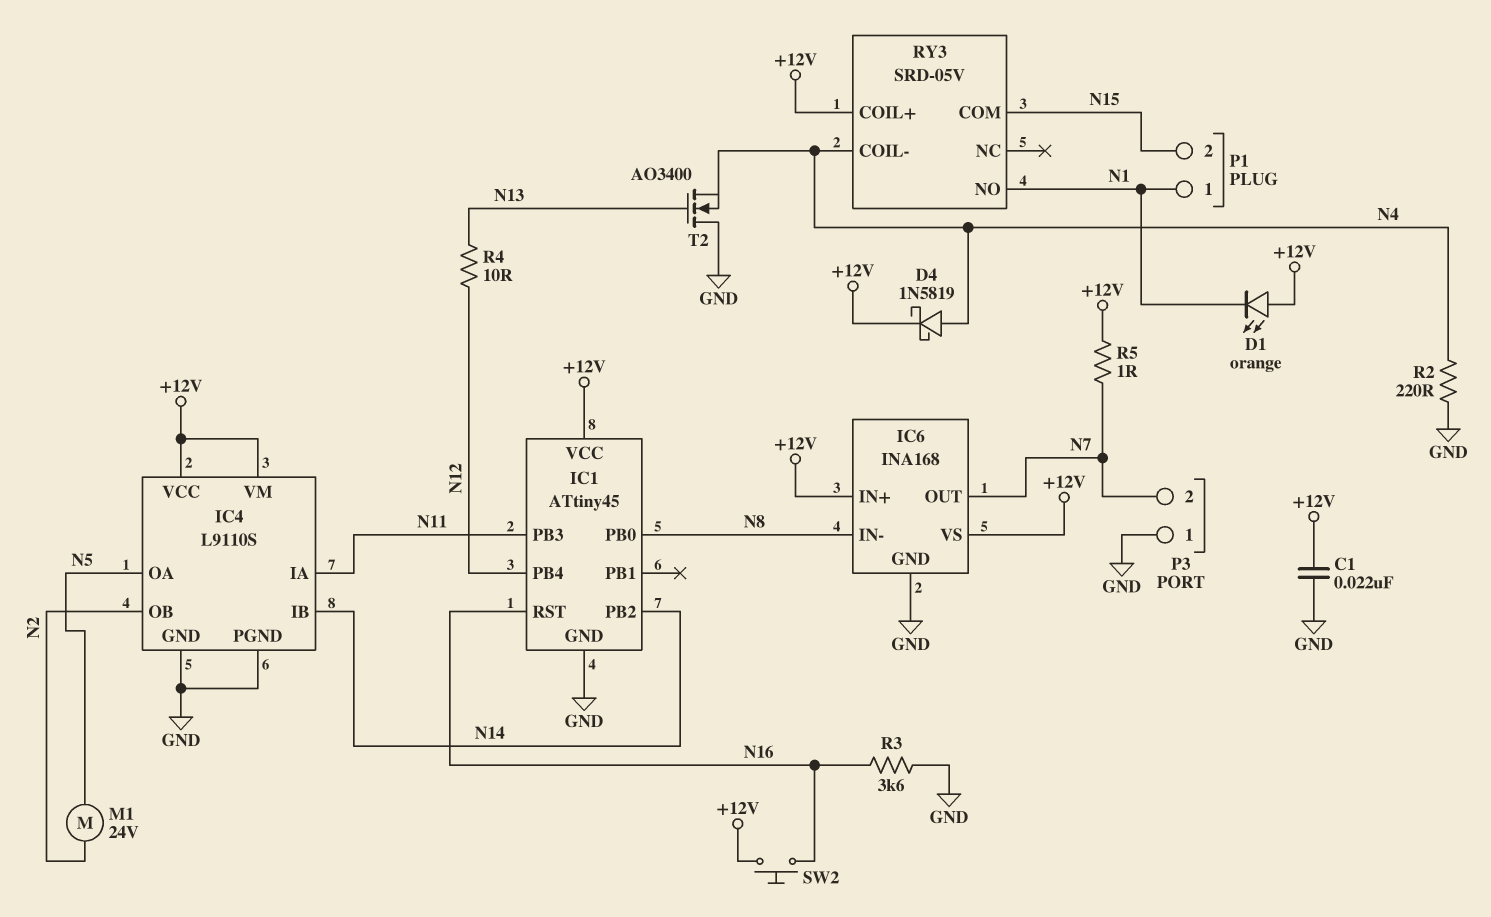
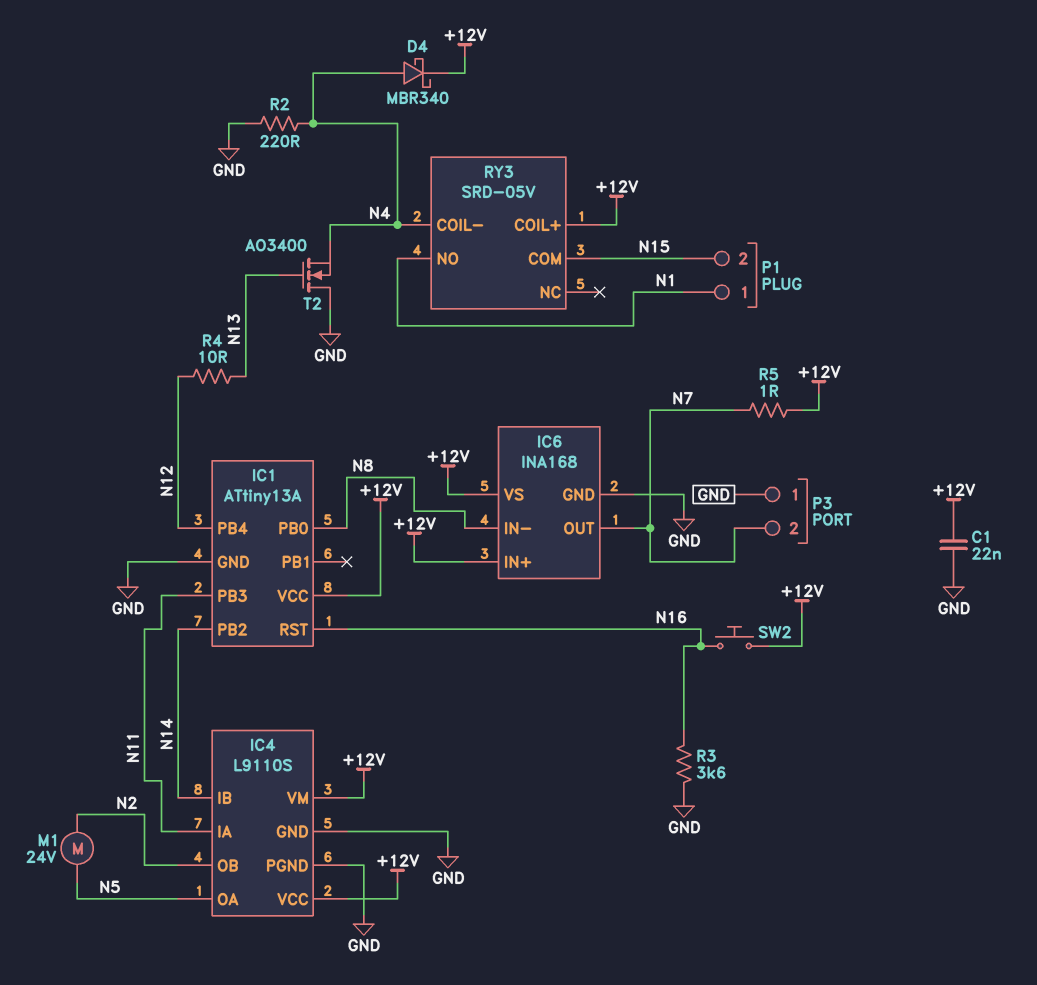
D1: LED orange (A +12V, K N1) -> none
D4: schottky 1N5819 (A N4, K +12V) -> schottky MBR340 (A N4, K +12V)
IC1: ATtiny45 -> ATtiny13A

